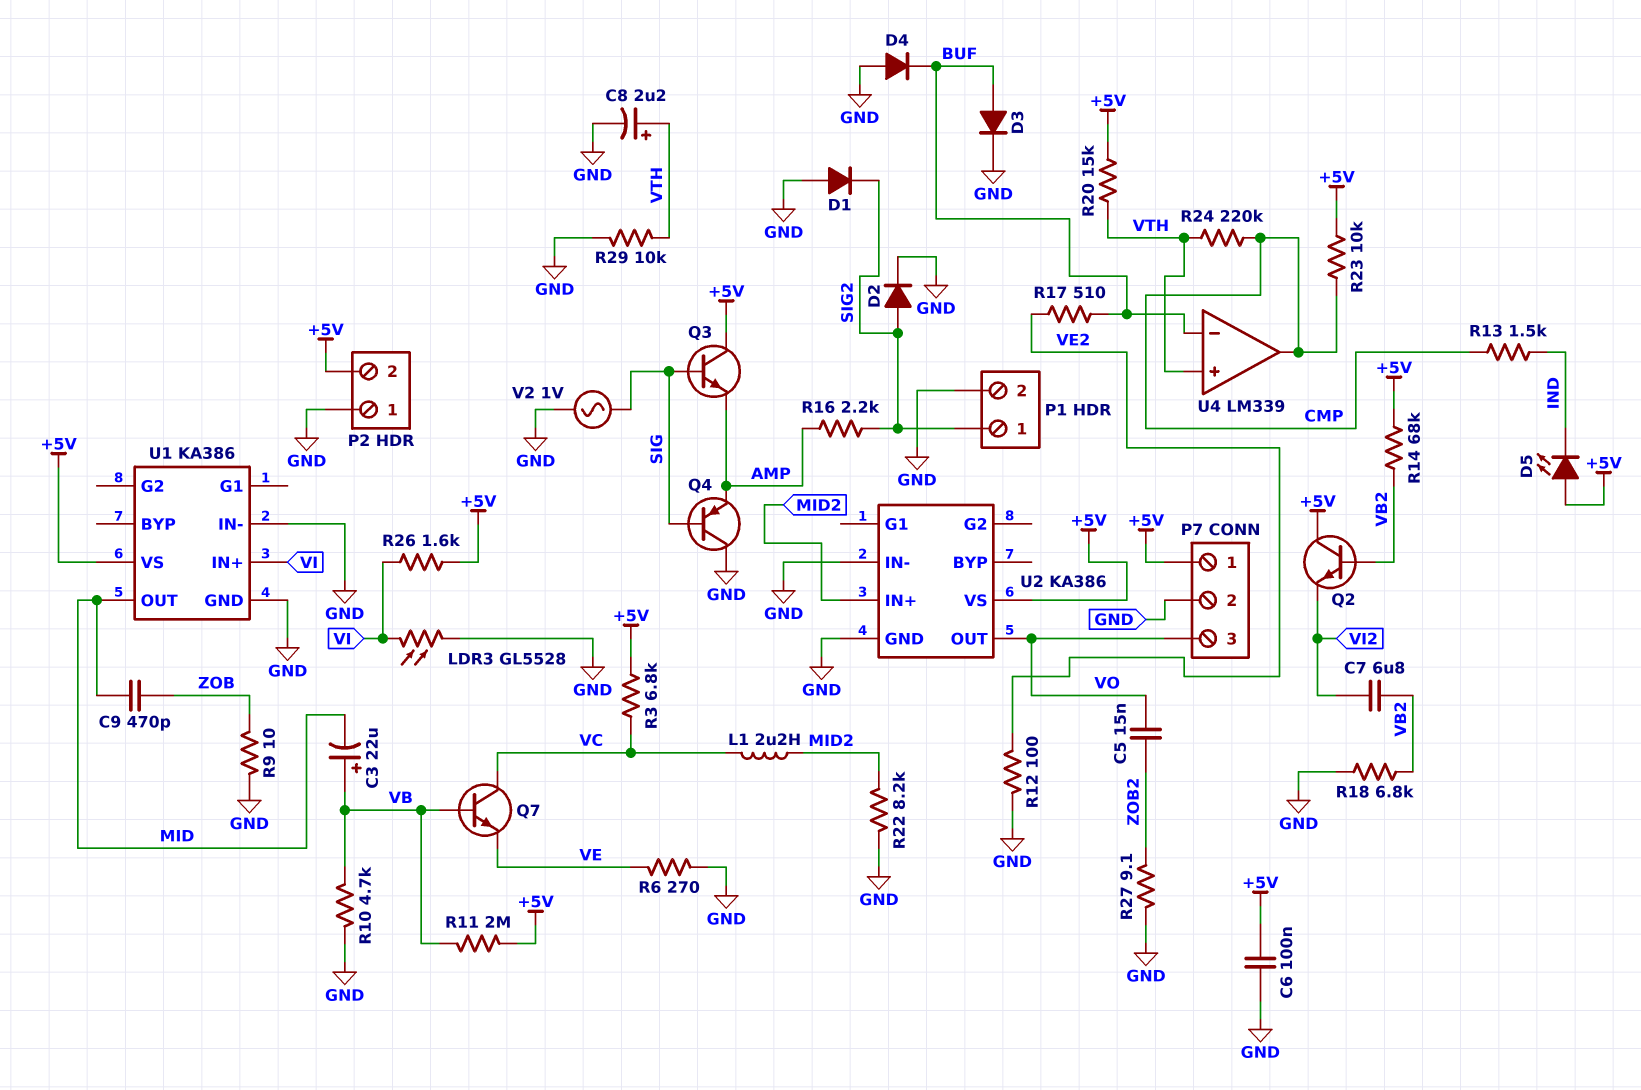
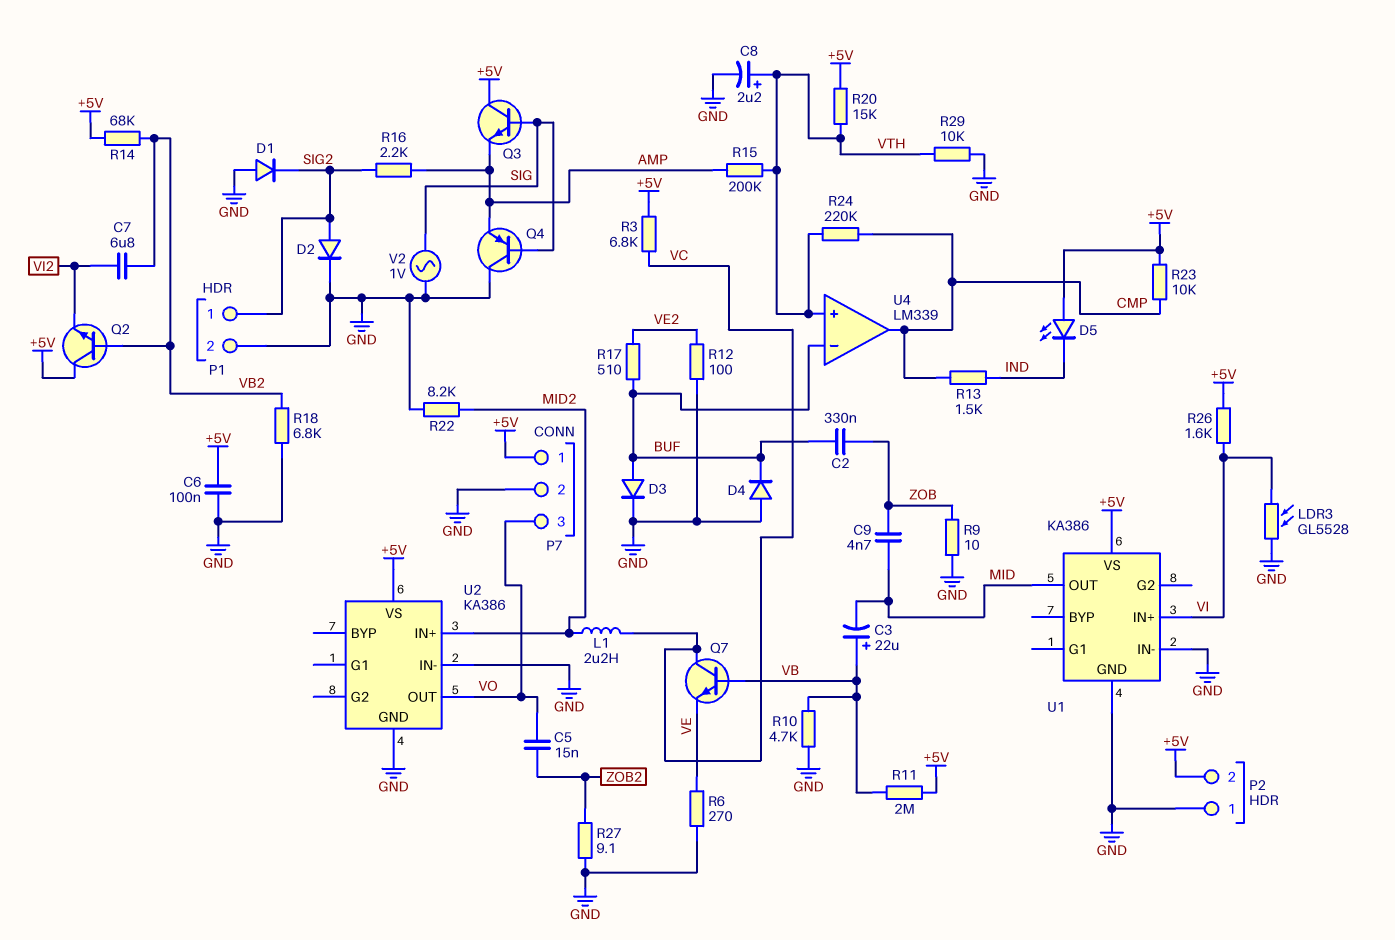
C2: none -> 330nF (BUF, ZOB)
C9: 470pF (MID, ZOB) -> 4.7nF (MID, ZOB)
R15: none -> 200k (AMP, VTH)

